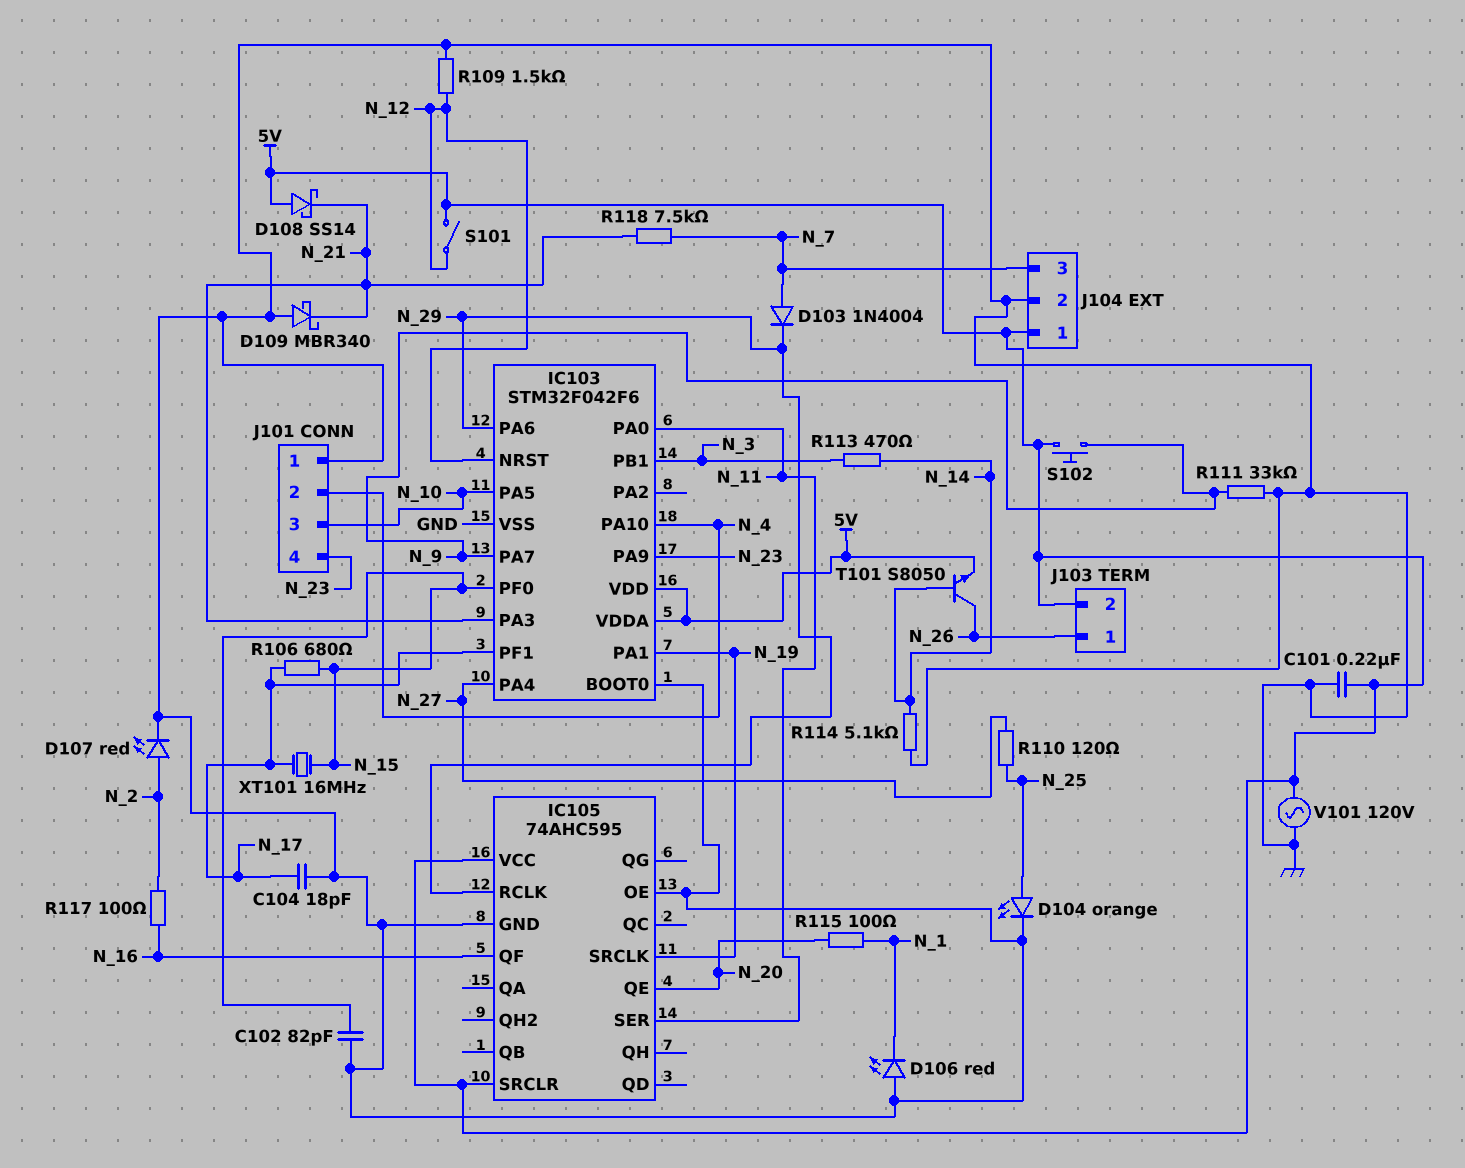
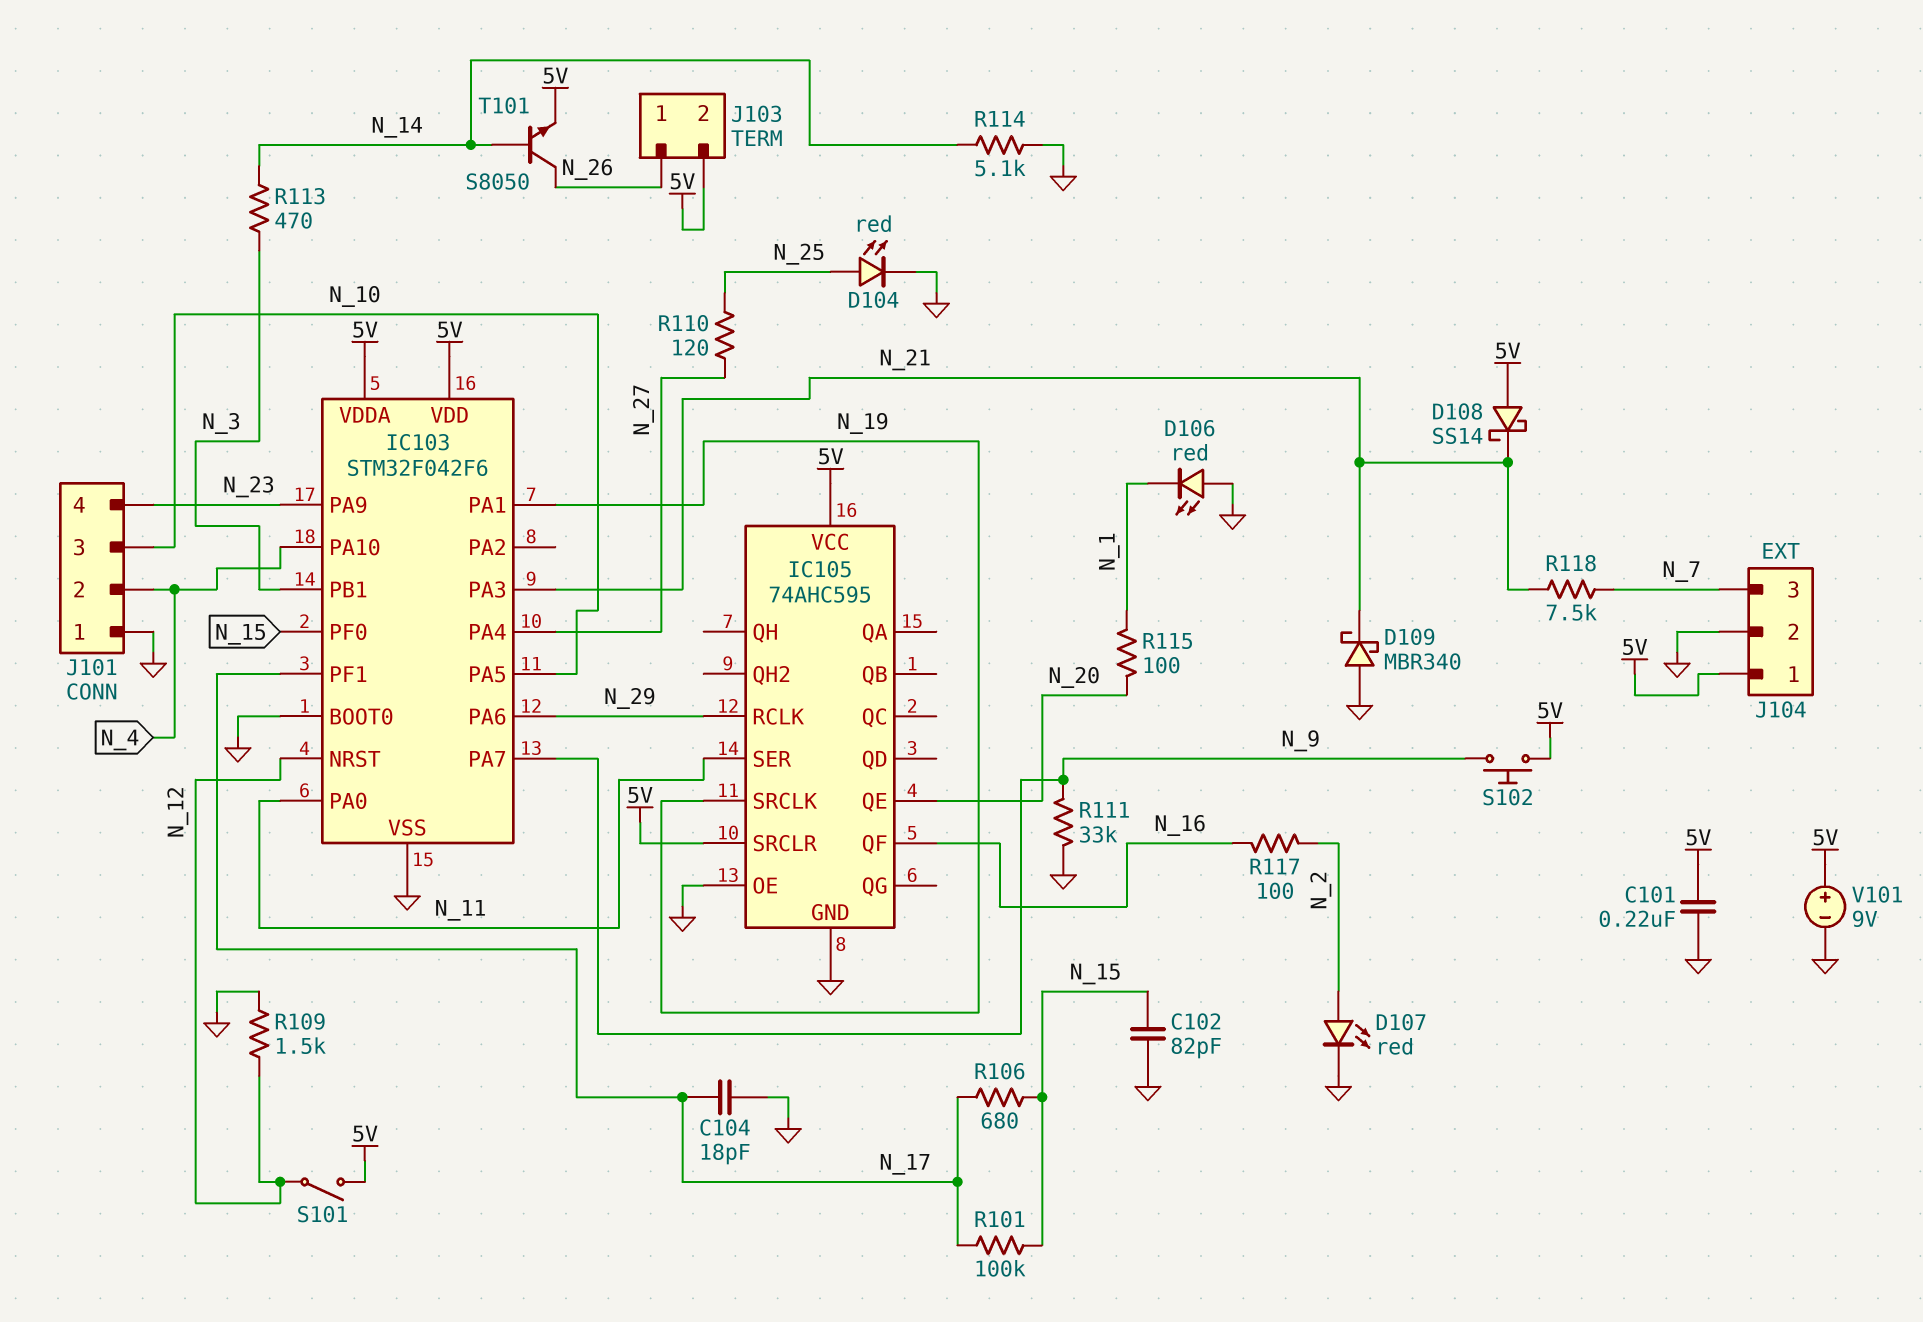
D103: diode 1N4004 (A N_7, K N_29) -> none
D104: LED orange (A N_25, K GND) -> LED red (A N_25, K GND)
R101: none -> 100k (N_15, N_17)
V101: AC 120V (5V, GND) -> 9V (plus 5V, minus GND)
XT101: 16MHz (N_15, N_17) -> none

